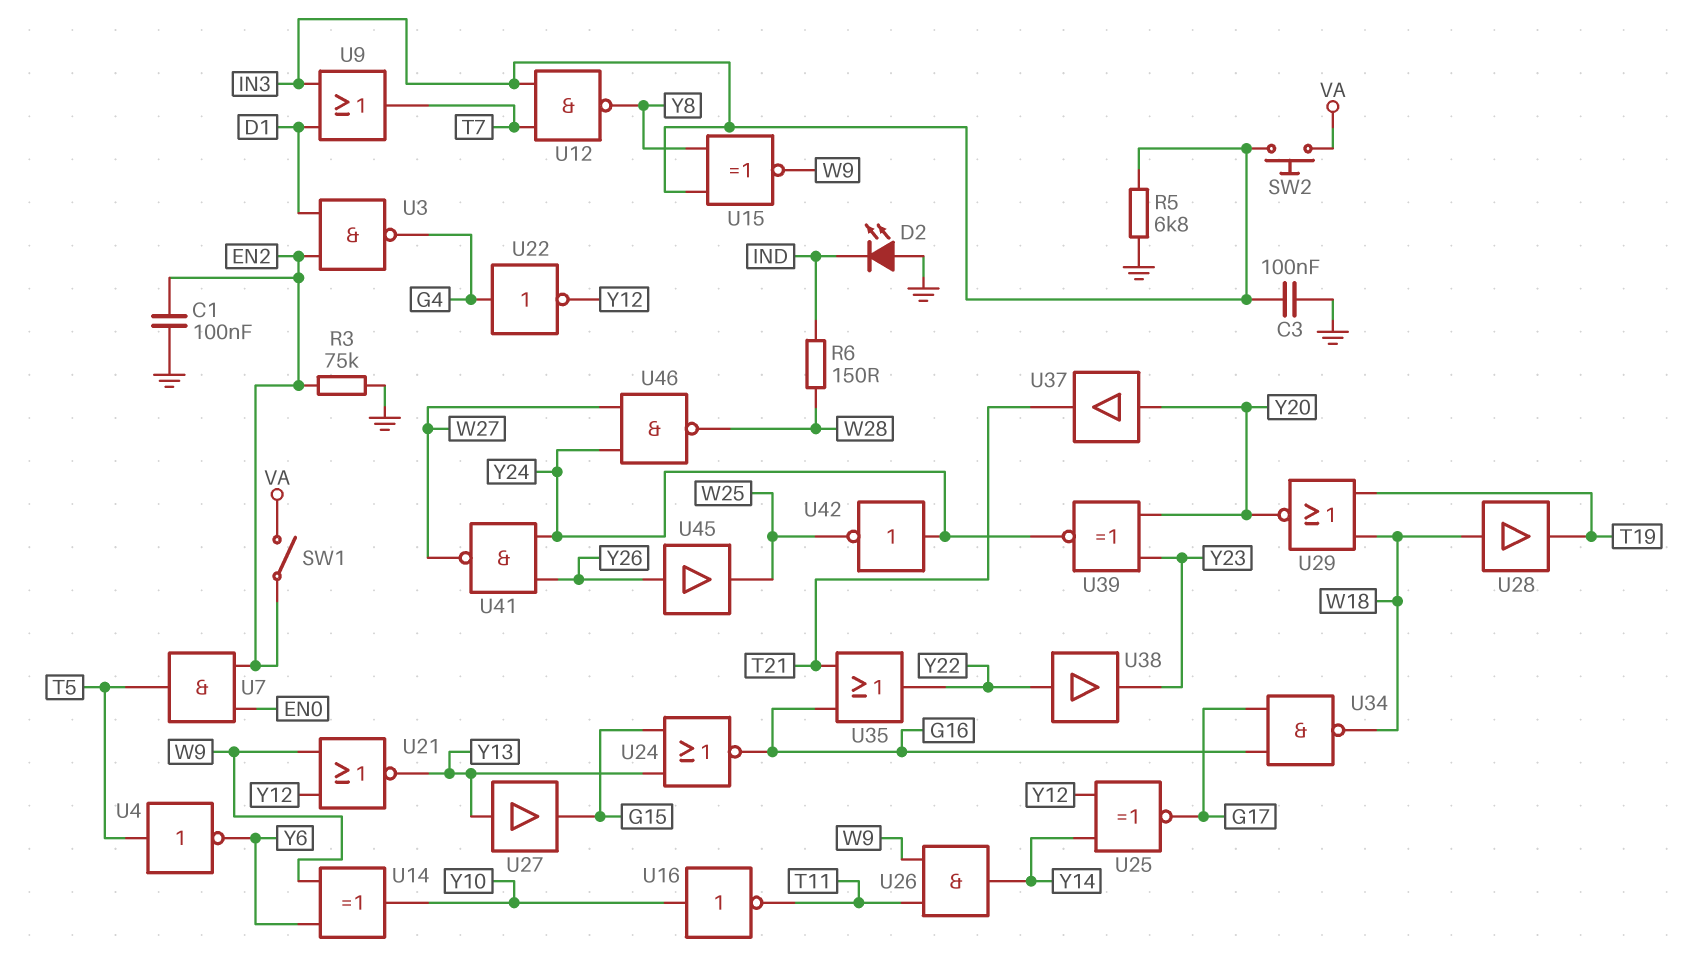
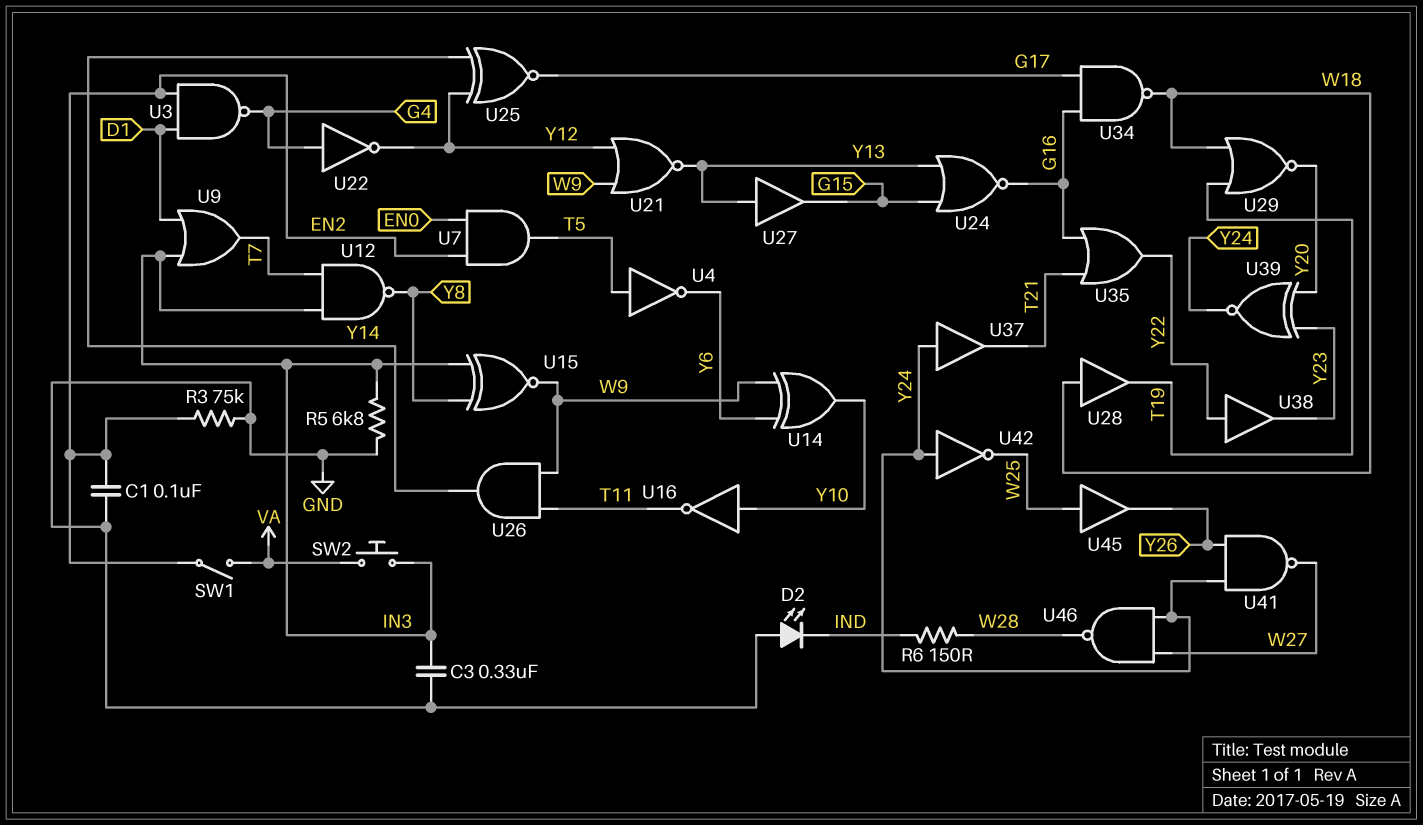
C3: 100nF (GND, IN3) -> 330nF (GND, IN3)
U37: buffer (in Y20, out T21) -> buffer (in Y24, out T21)
U45: buffer (in Y26, out W25) -> buffer (in W25, out Y26)

